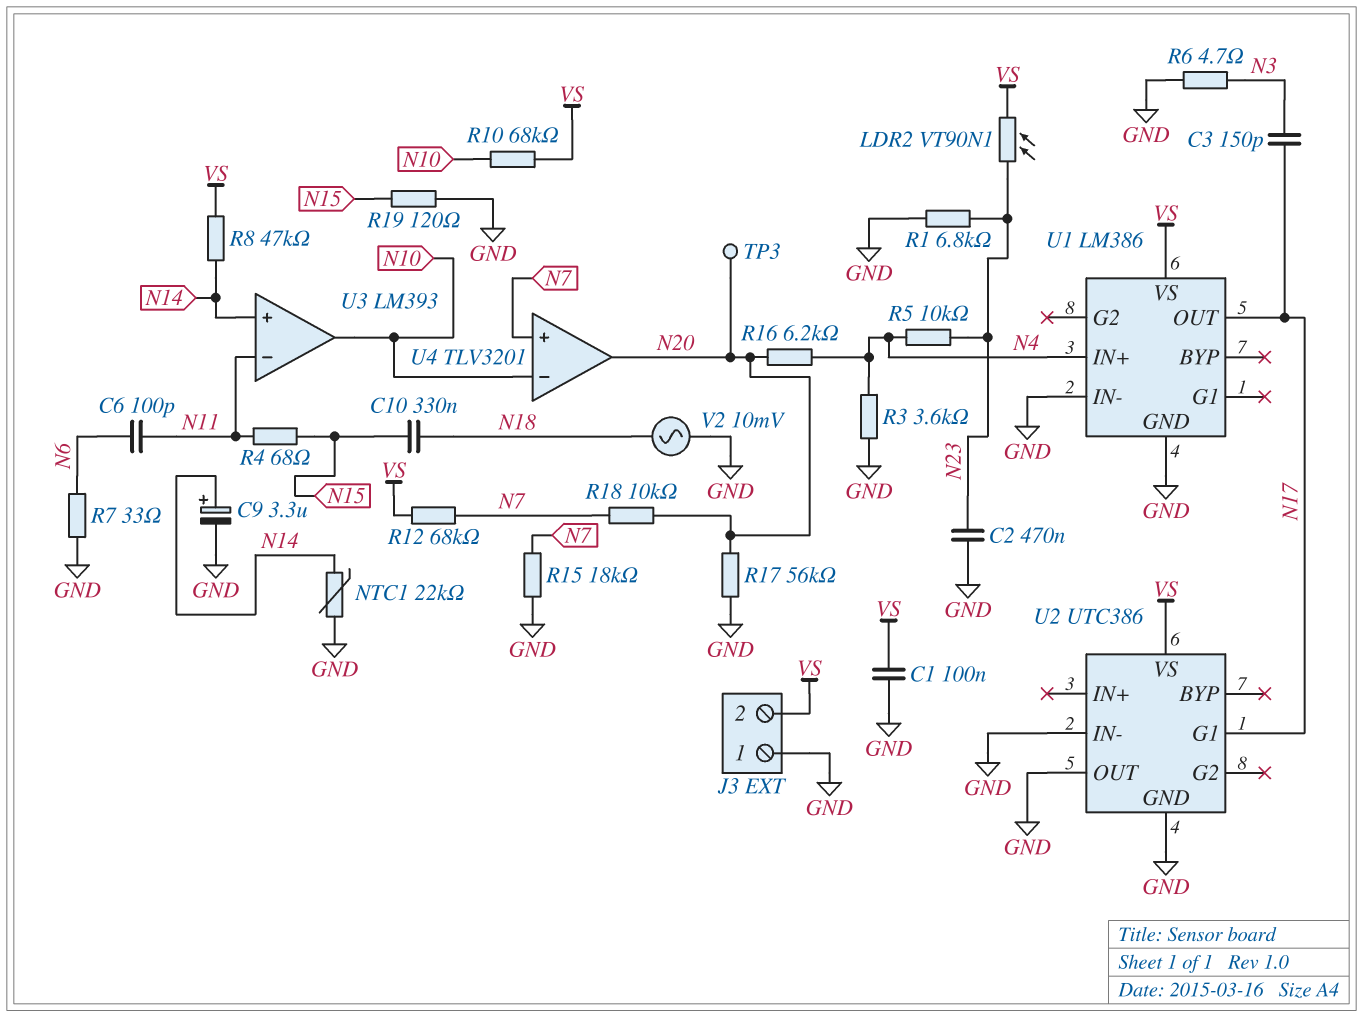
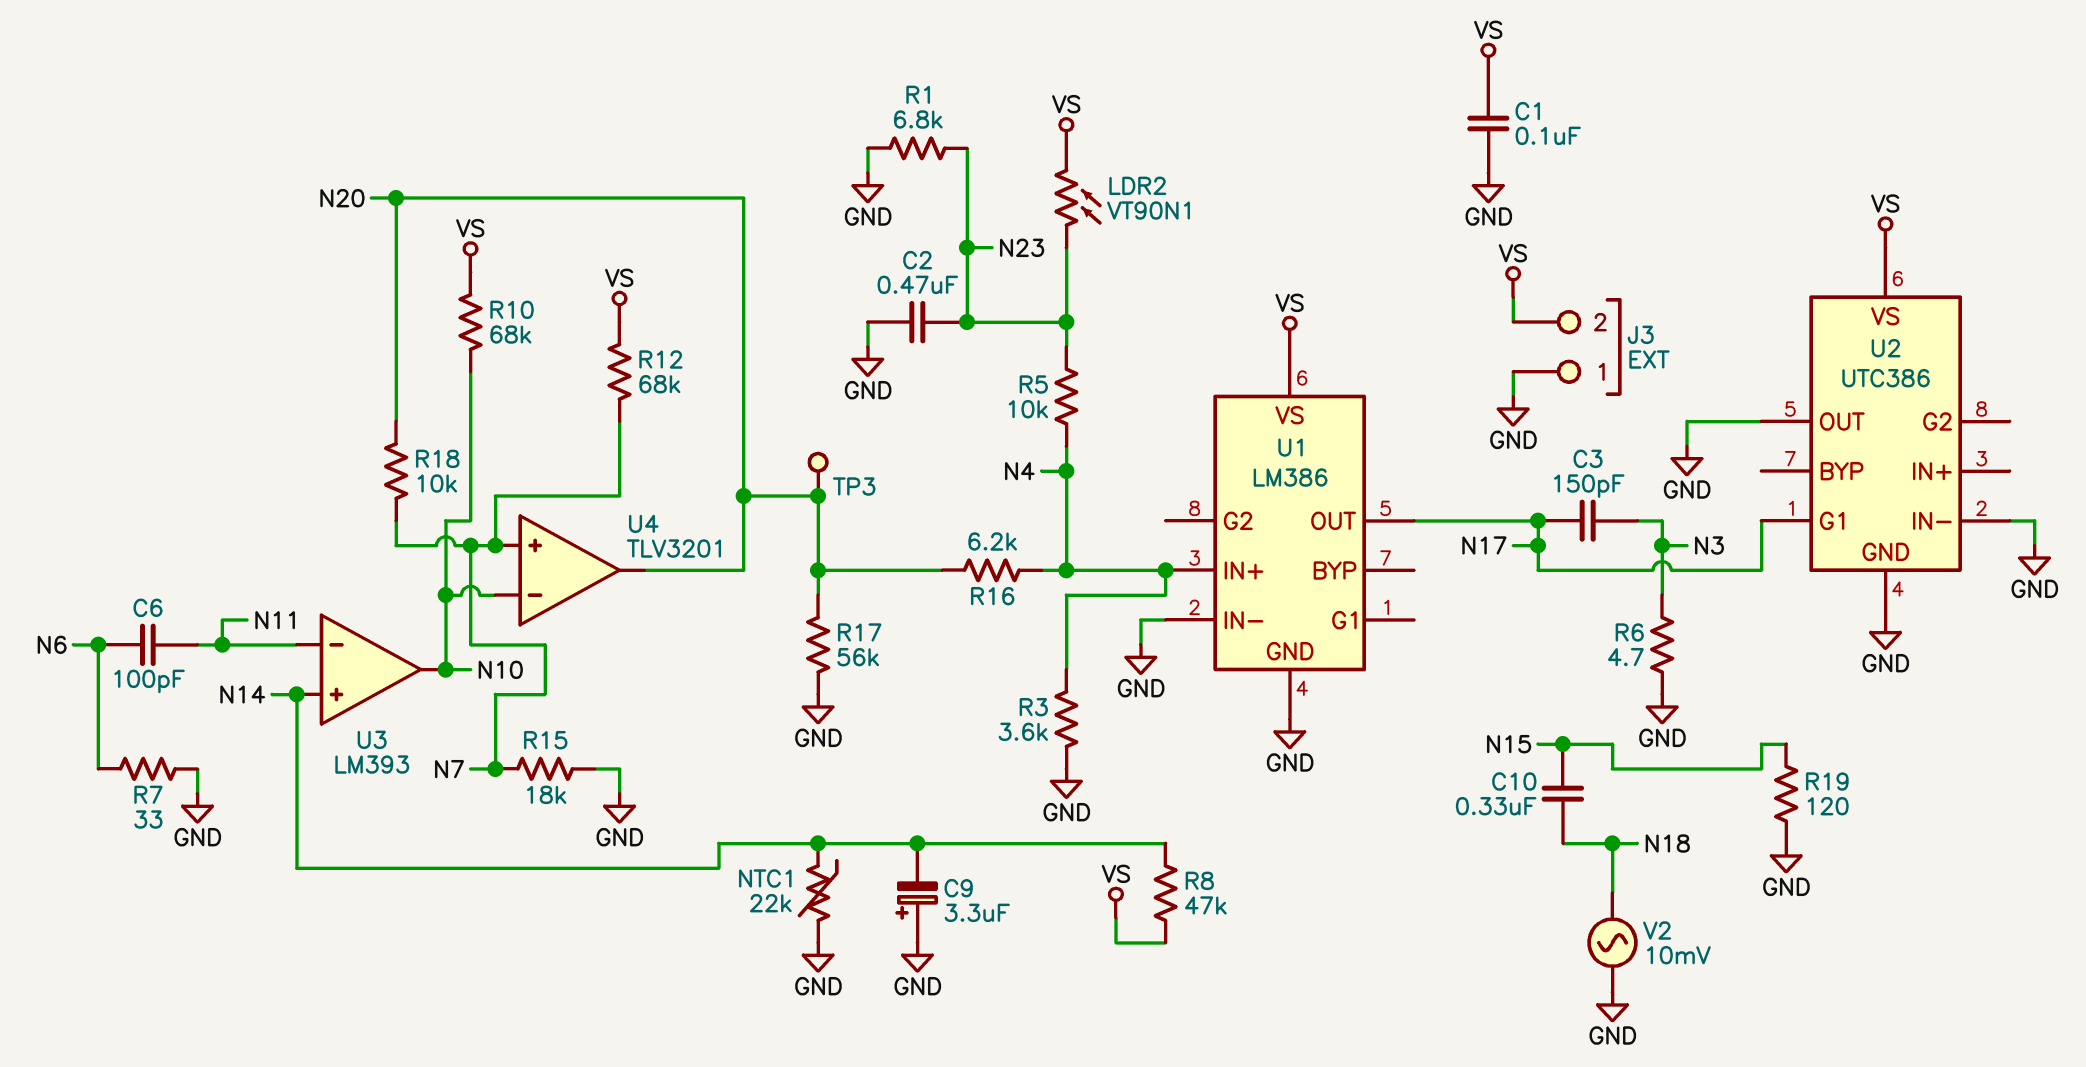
C9: 3.3uF (plus N14, minus GND) -> 3.3uF (plus GND, minus N14)
R4: 68 (N11, N15) -> none

